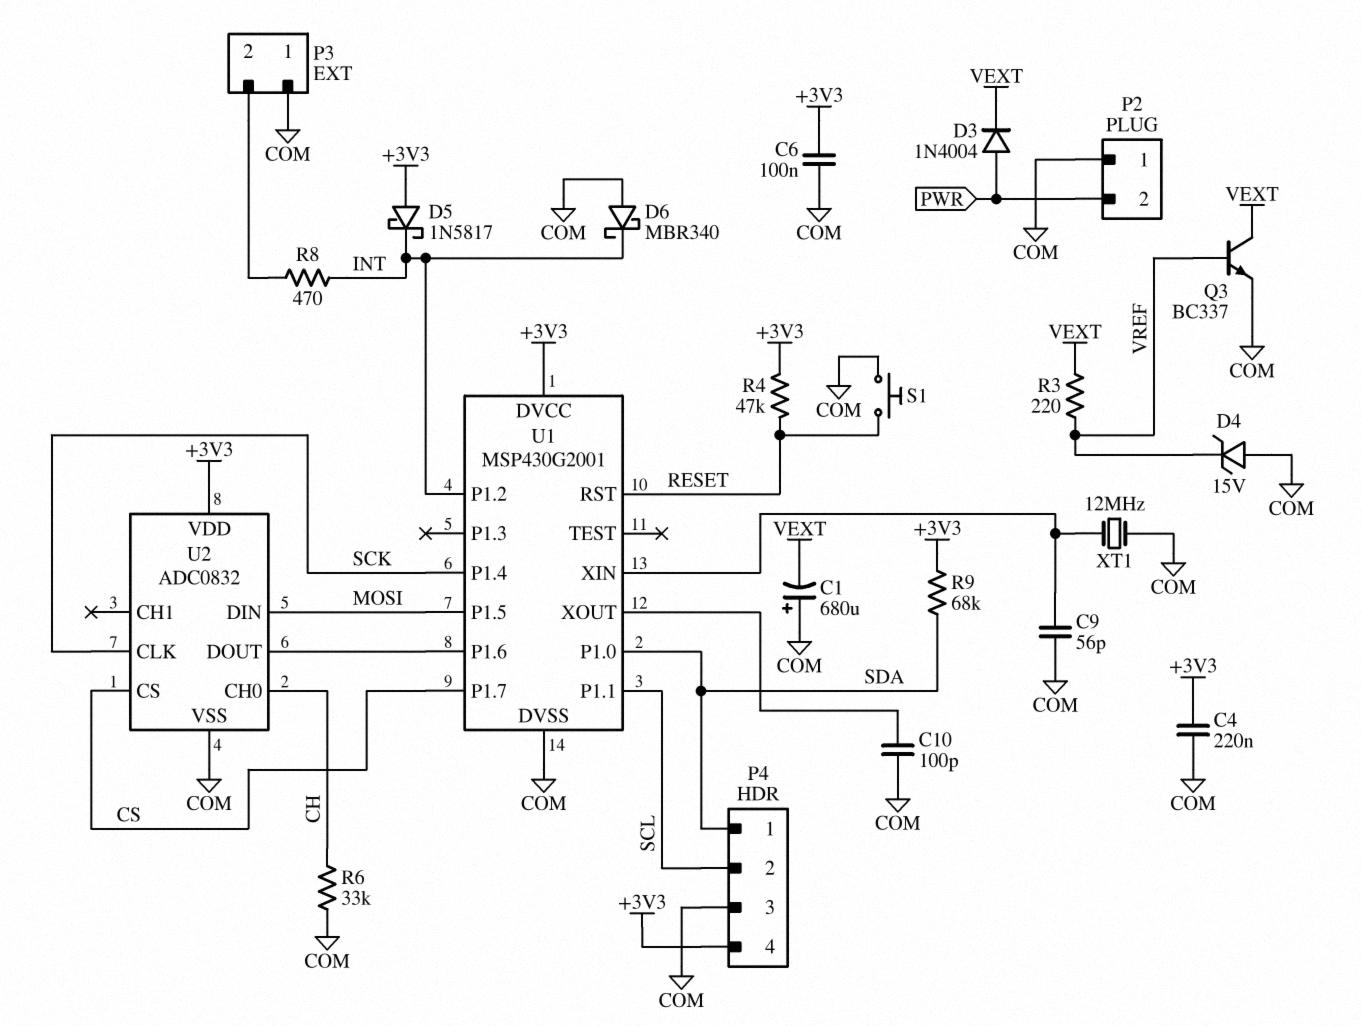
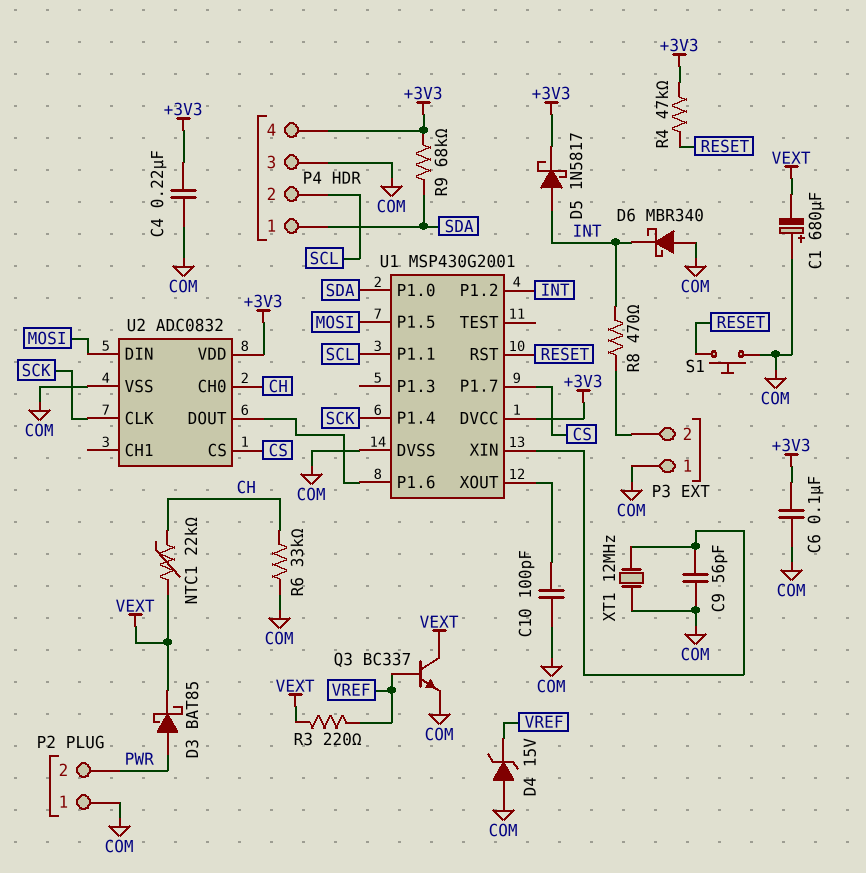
D3: diode 1N4004 (A PWR, K VEXT) -> schottky BAT85 (A PWR, K VEXT)
D5: schottky 1N5817 (A +3V3, K INT) -> schottky 1N5817 (A INT, K +3V3)
NTC1: none -> 22k (CH, VEXT)

